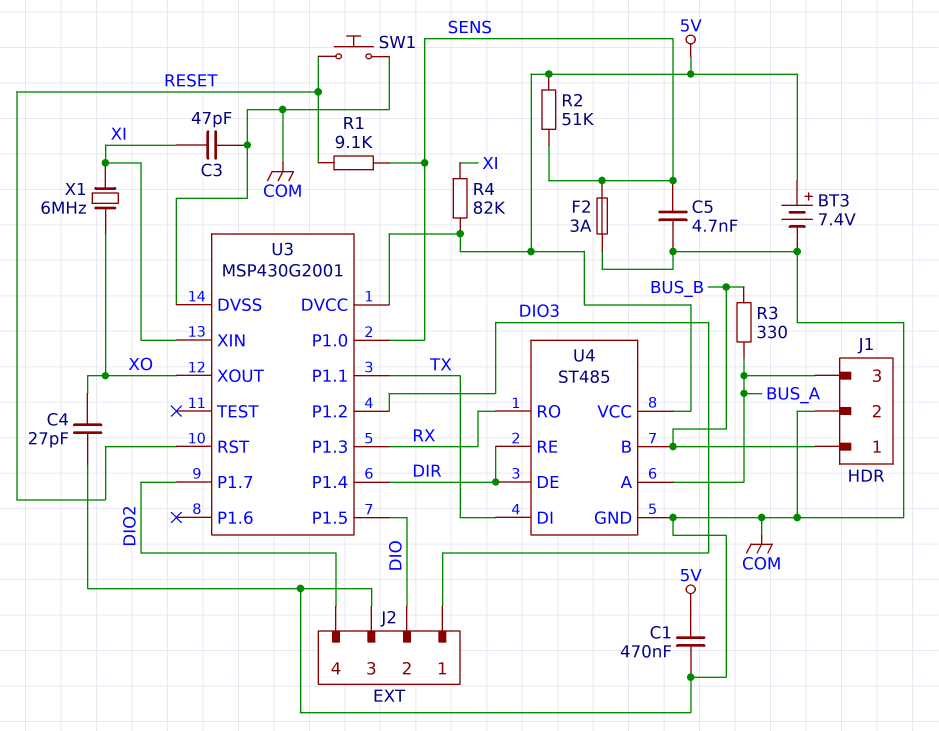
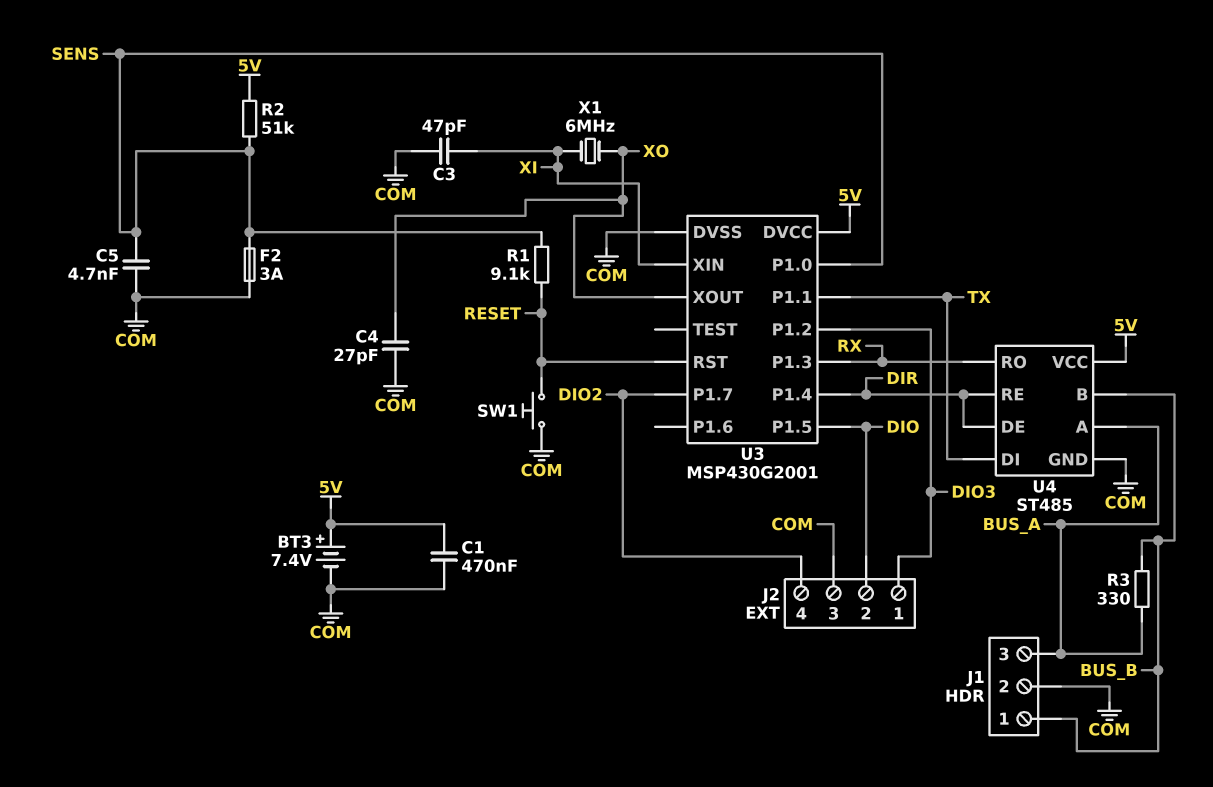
R4: 82k (5V, XI) -> none

